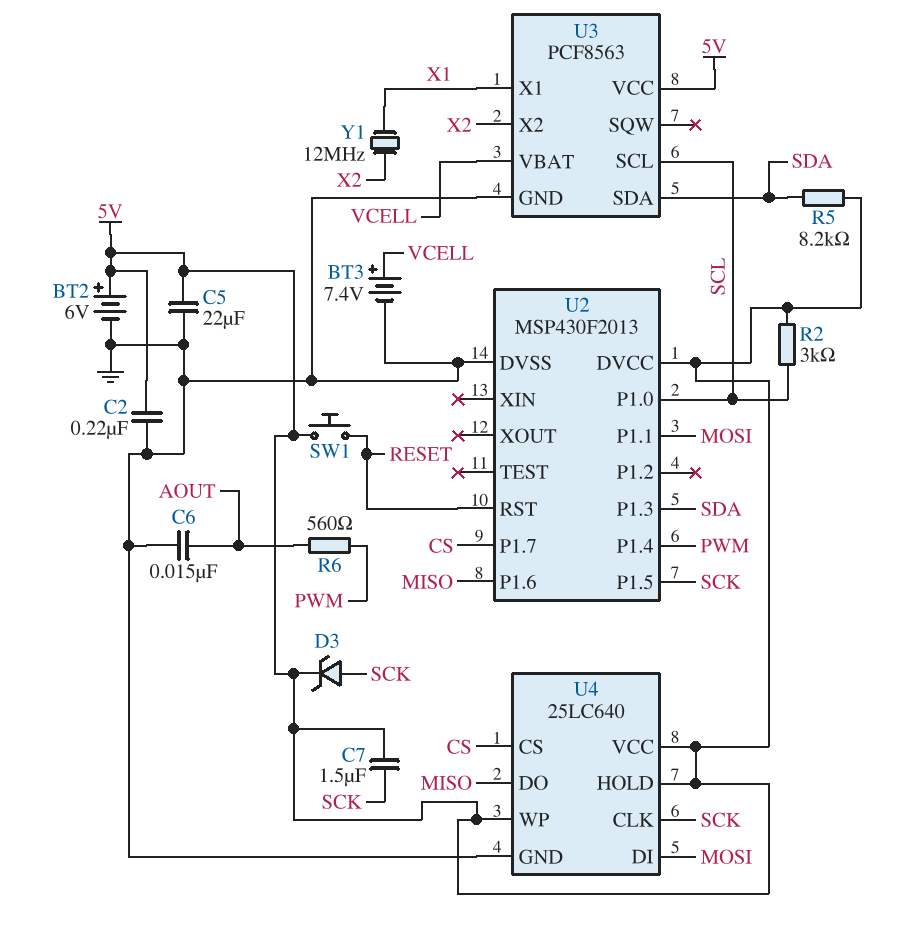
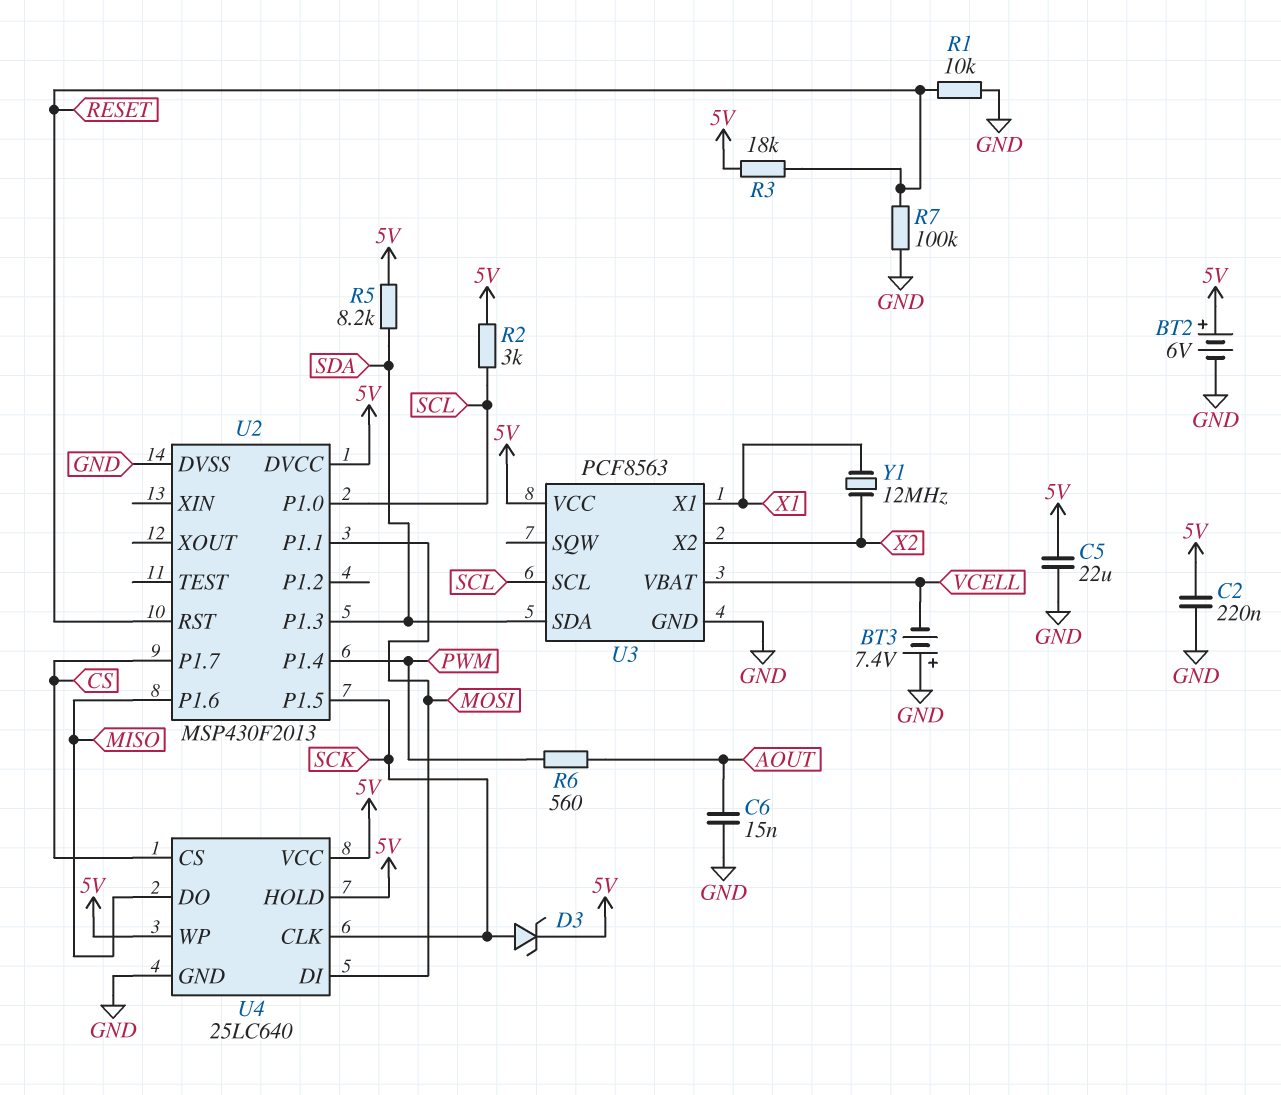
BT3: 7.4V (plus VCELL, minus GND) -> 7.4V (plus GND, minus VCELL)
C7: 1.5uF (5V, SCK) -> none
R1: none -> 10k (GND, RESET)
R3: none -> 18k (5V, RESET)
R7: none -> 100k (GND, RESET)
SW1: button (5V, RESET) -> none

